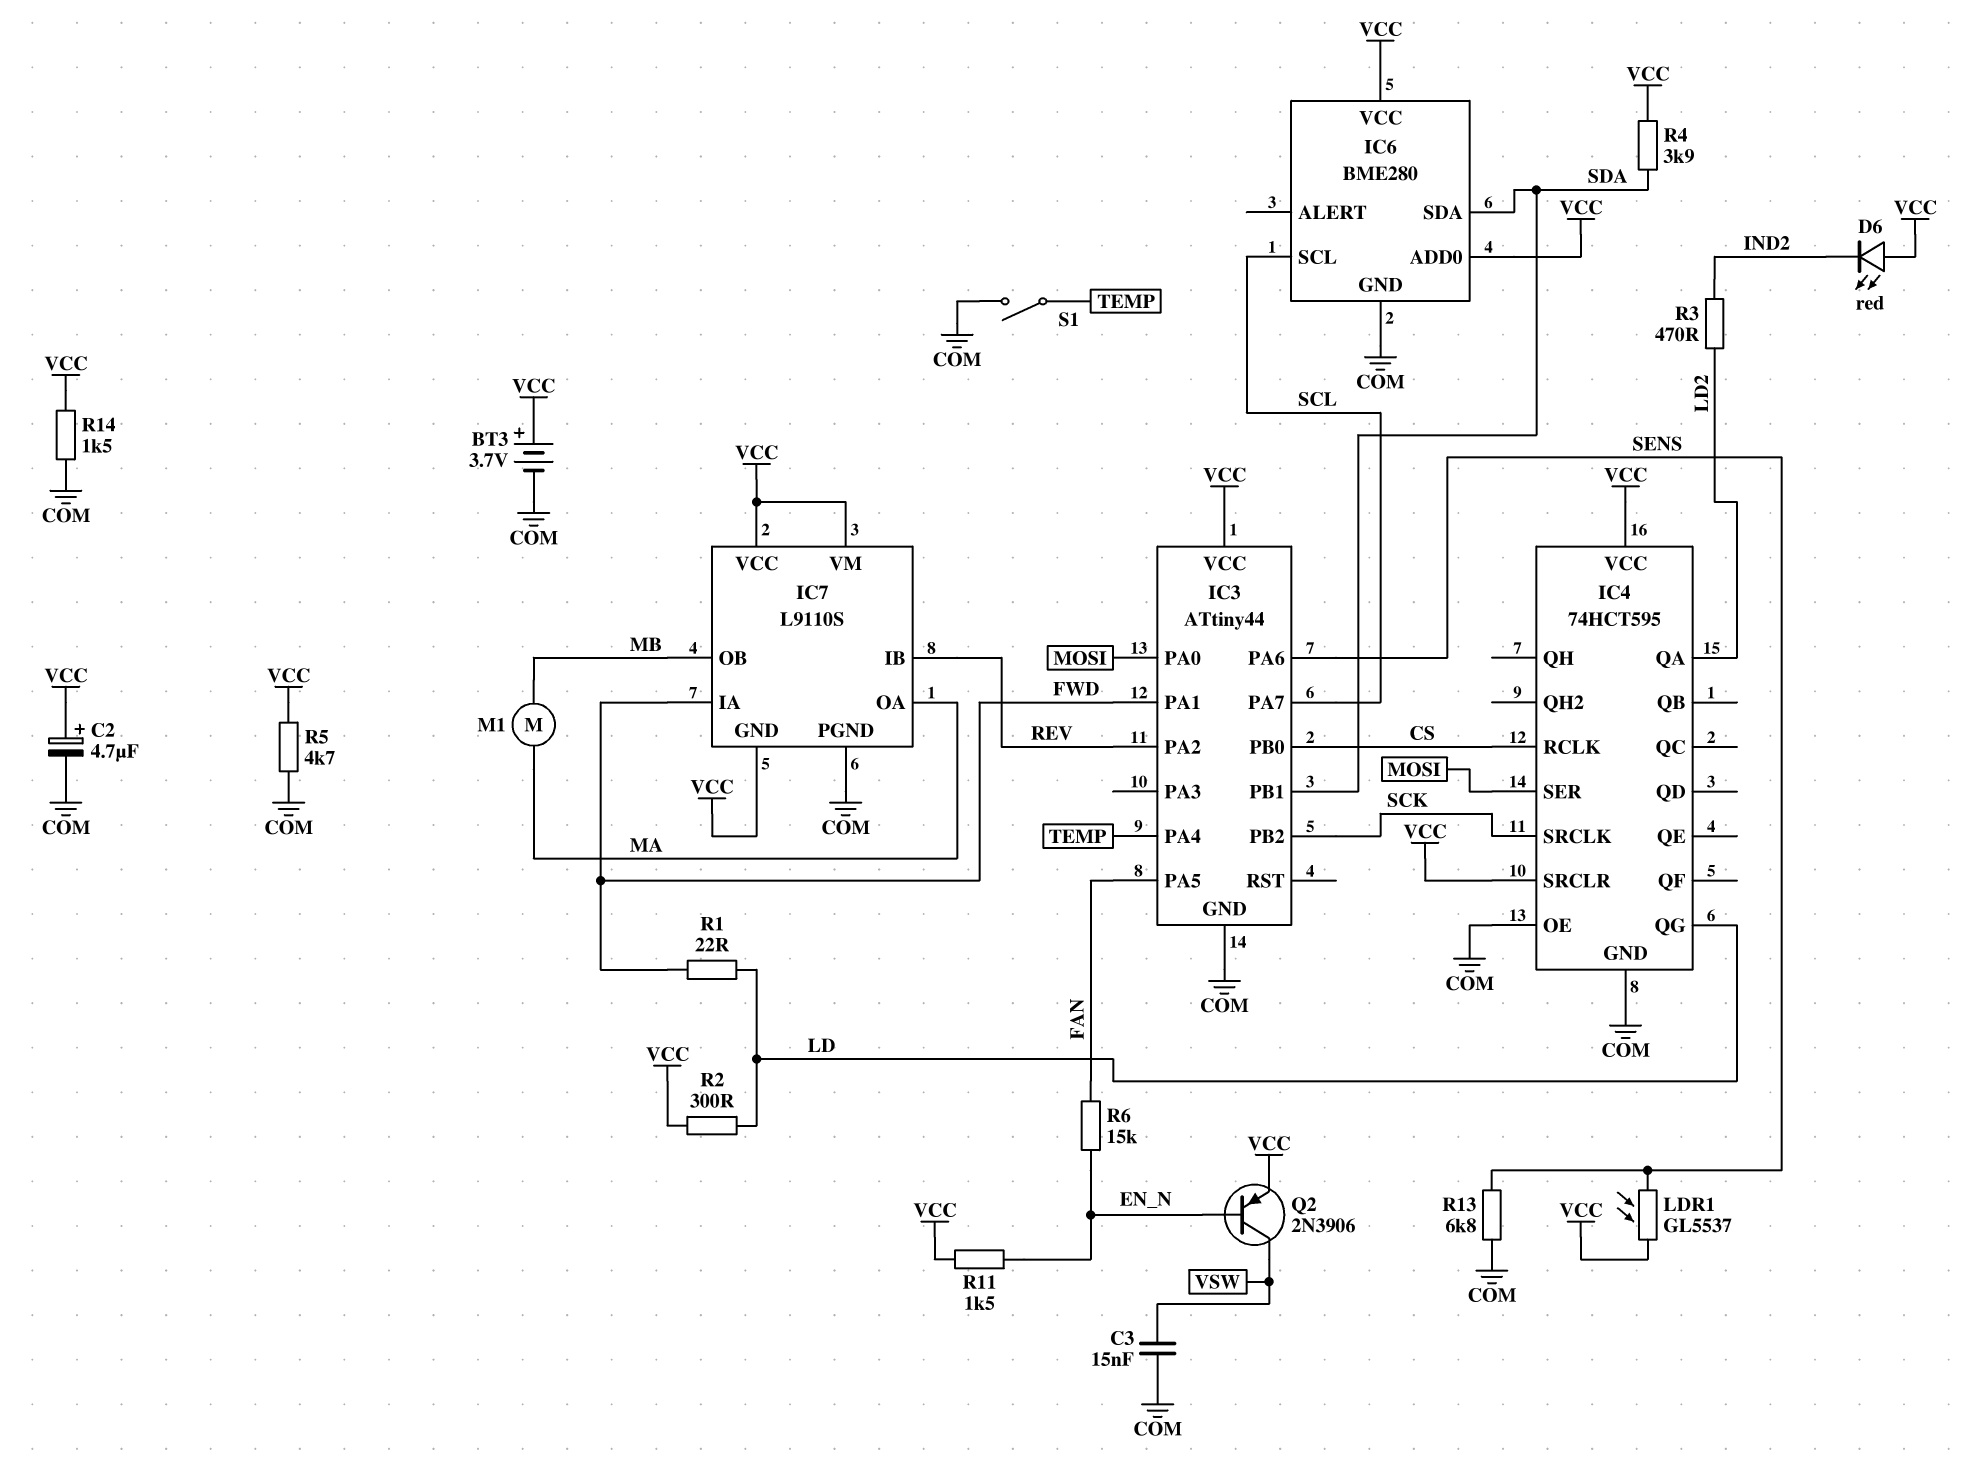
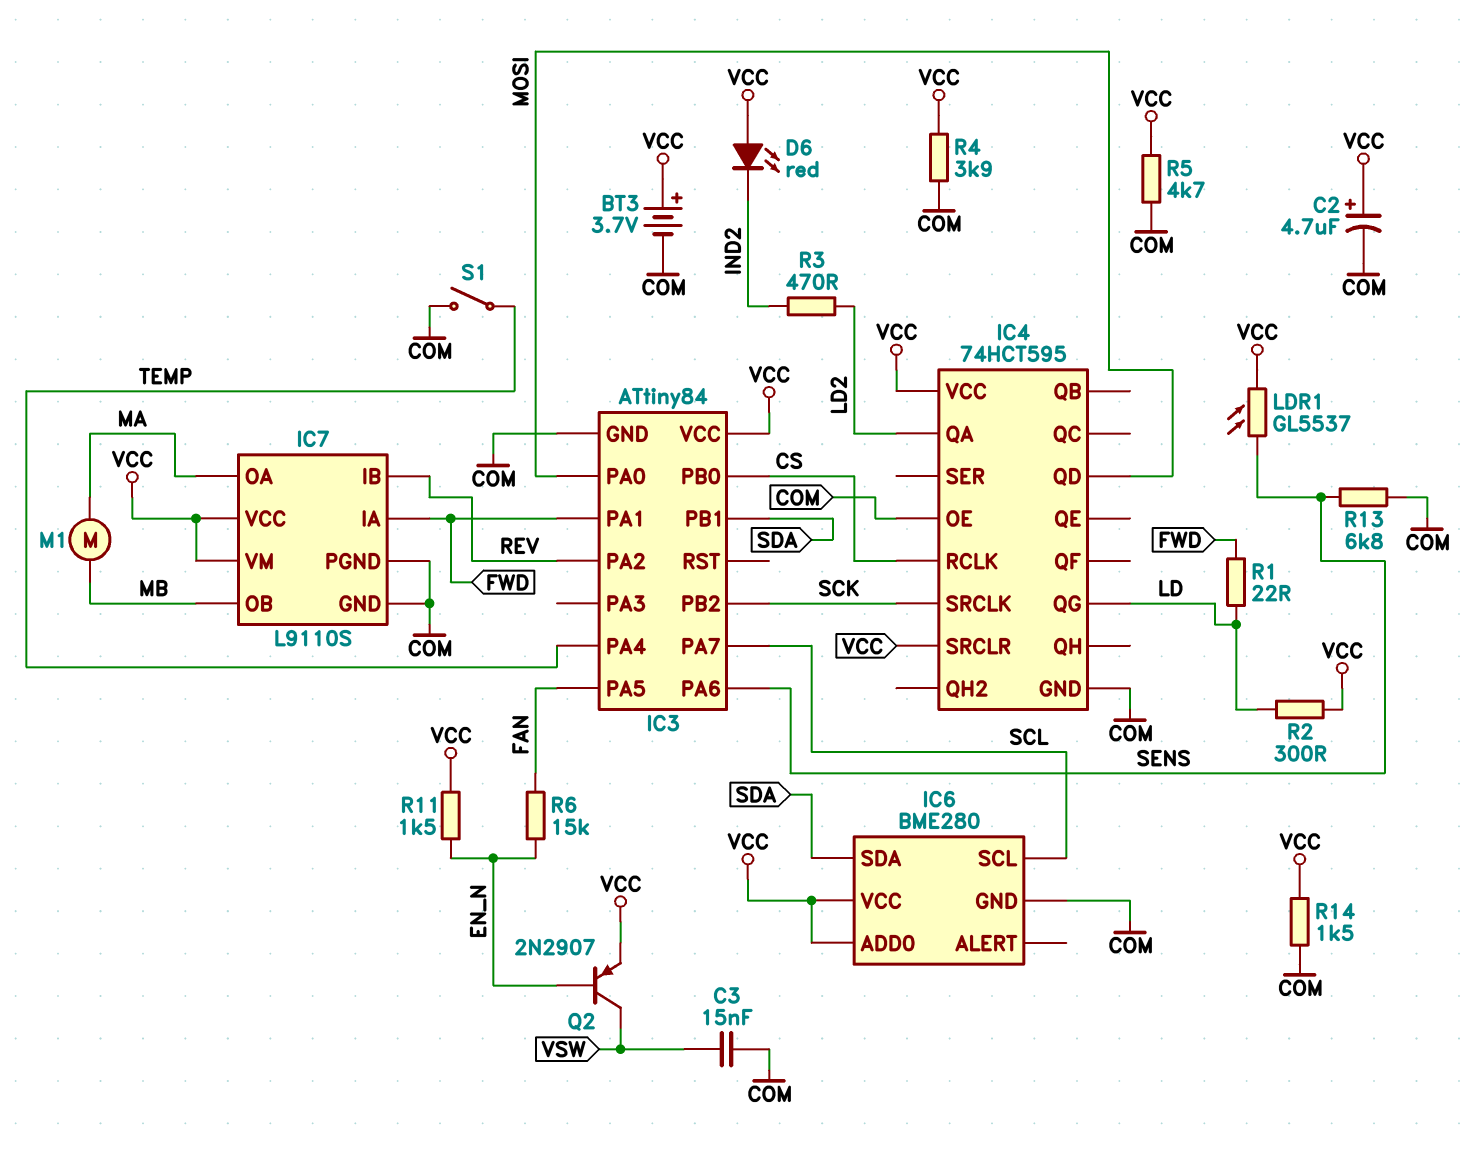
IC3: ATtiny44 -> ATtiny84
IC4 pin QD: none -> MOSI
IC4 pin SER: MOSI -> none
IC7 pin GND: VCC -> COM
Q2: PNP 2N3906 (B EN_N, C VSW, E VCC) -> PNP 2N2907 (B EN_N, C VSW, E VCC)
R4: 3.9k (SDA, VCC) -> 3.9k (COM, VCC)

